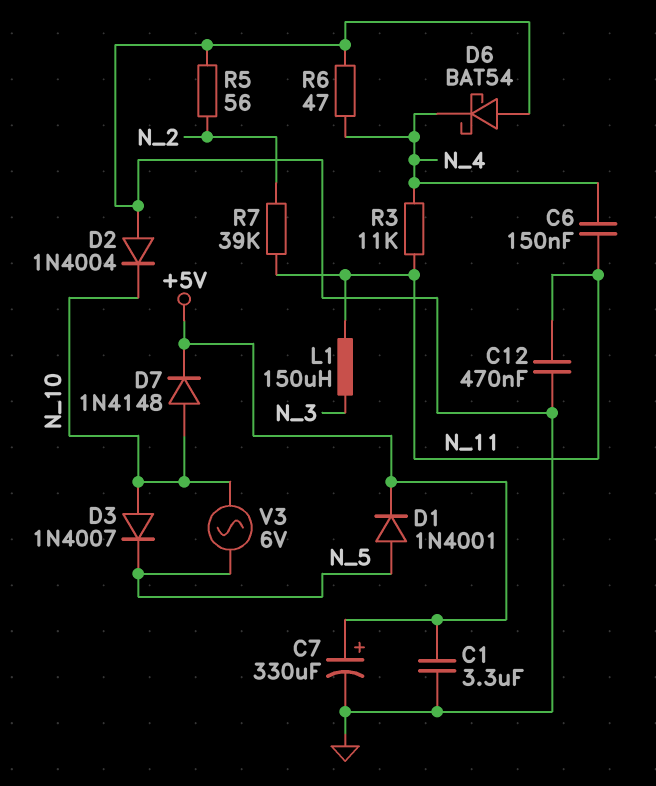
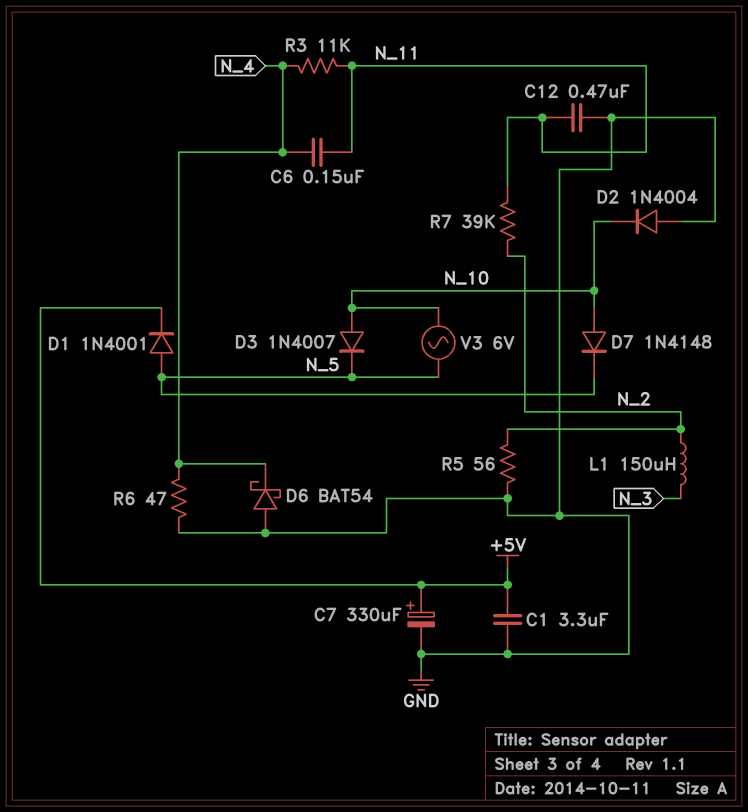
D7: diode 1N4148 (A N_10, K +5V) -> diode 1N4148 (A N_10, K N_5)
L1: 150uH (N_3, N_11) -> 150uH (N_2, N_3)

